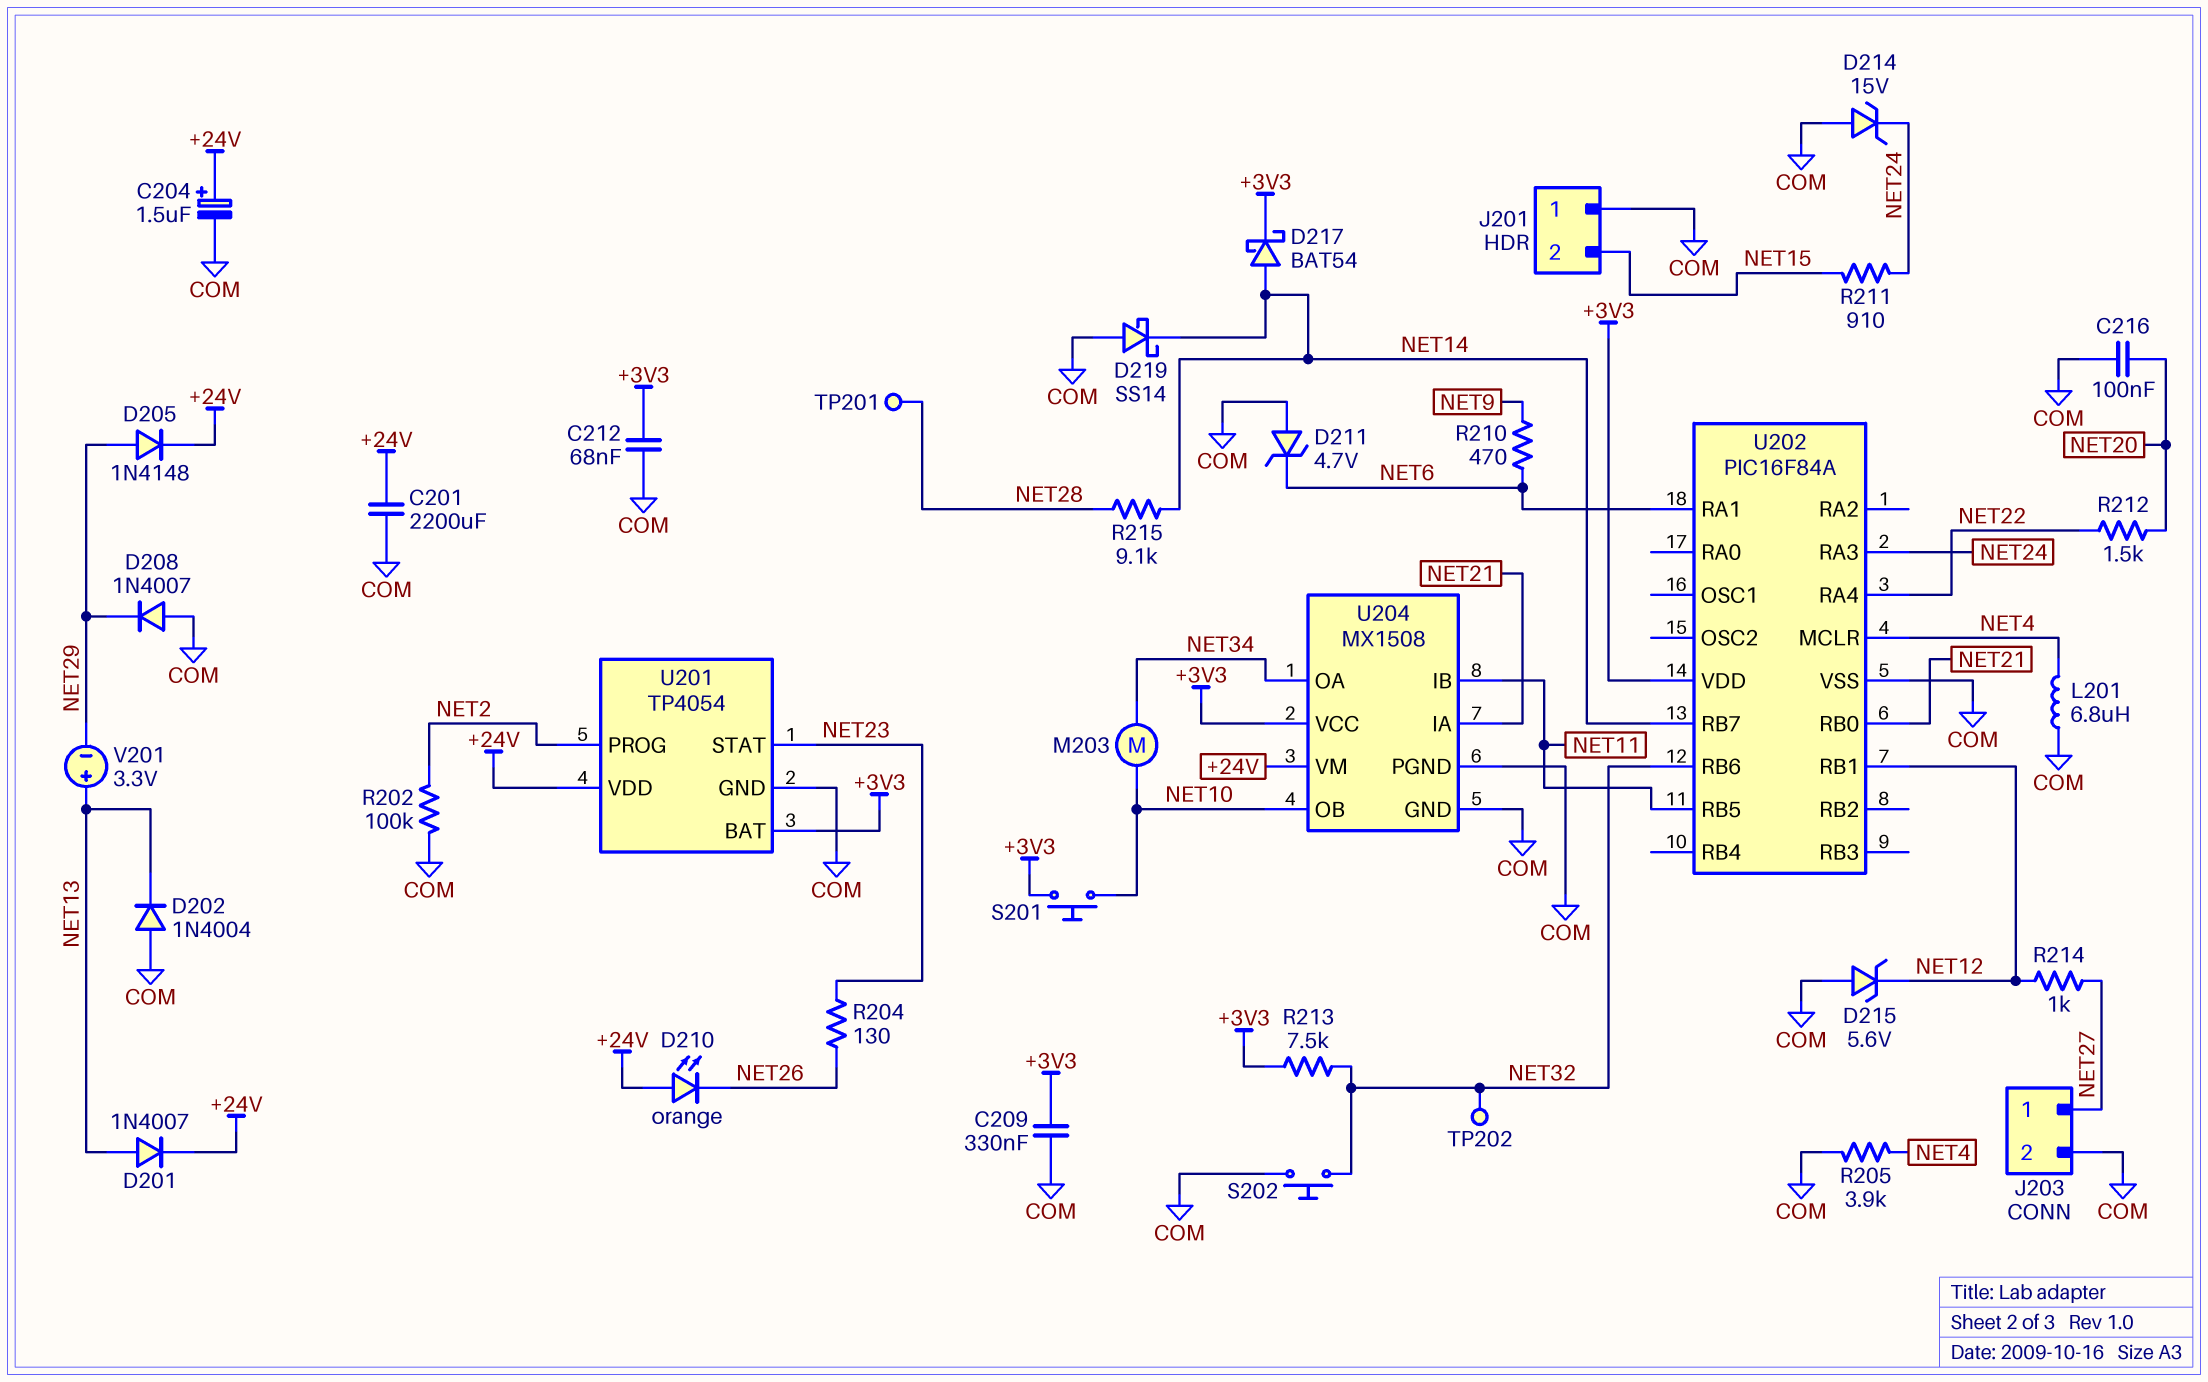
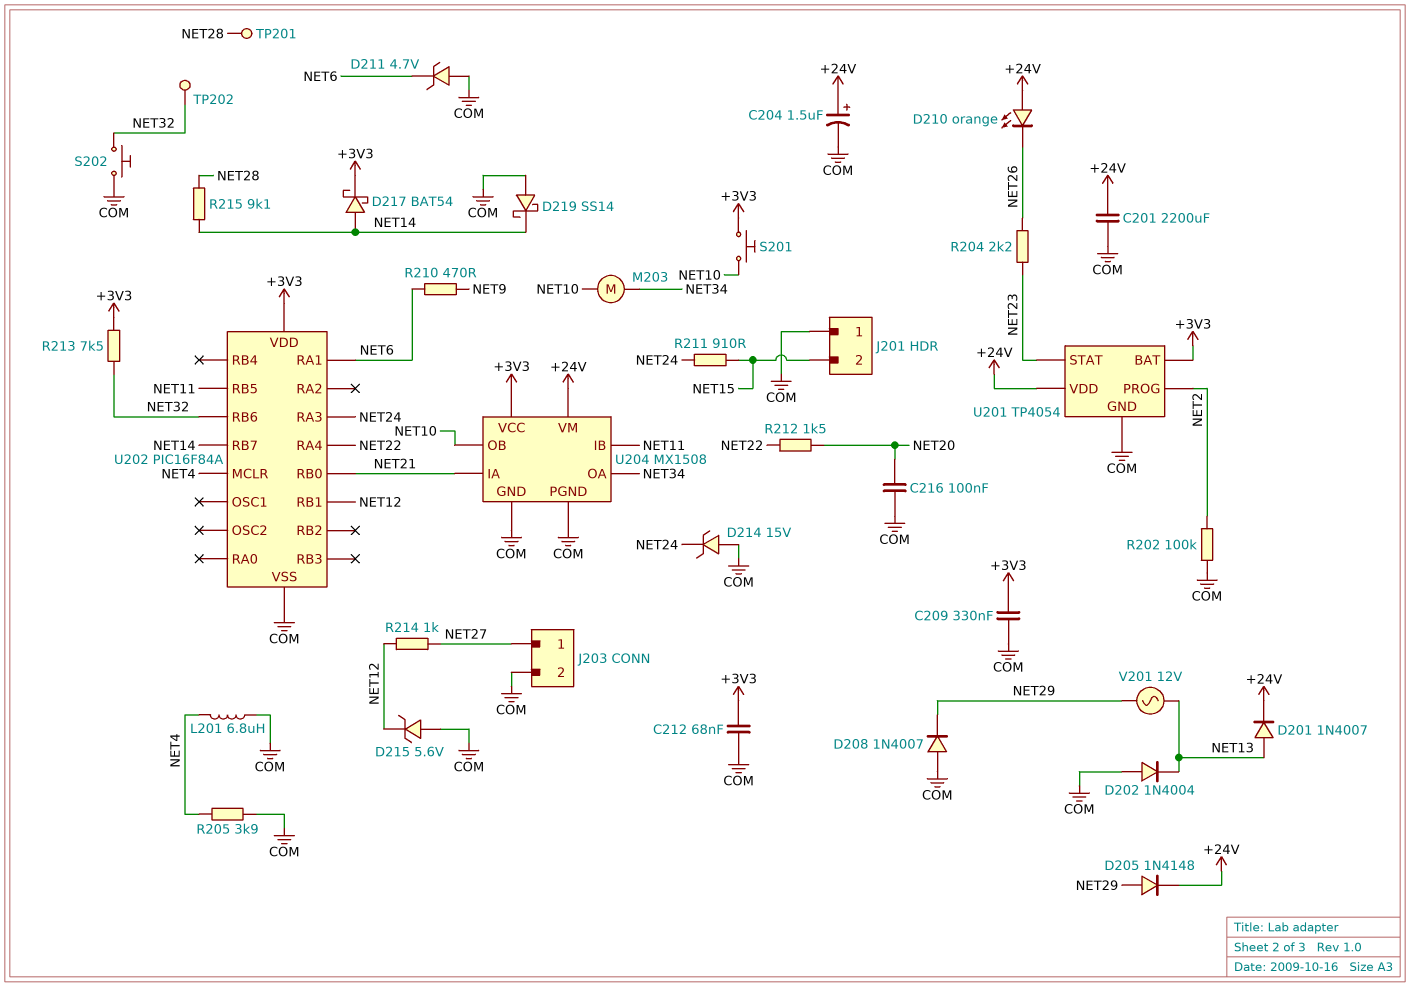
R204: 130 (NET23, NET26) -> 2.2k (NET23, NET26)
V201: 3.3V (plus NET13, minus NET29) -> AC 12V (NET13, NET29)

